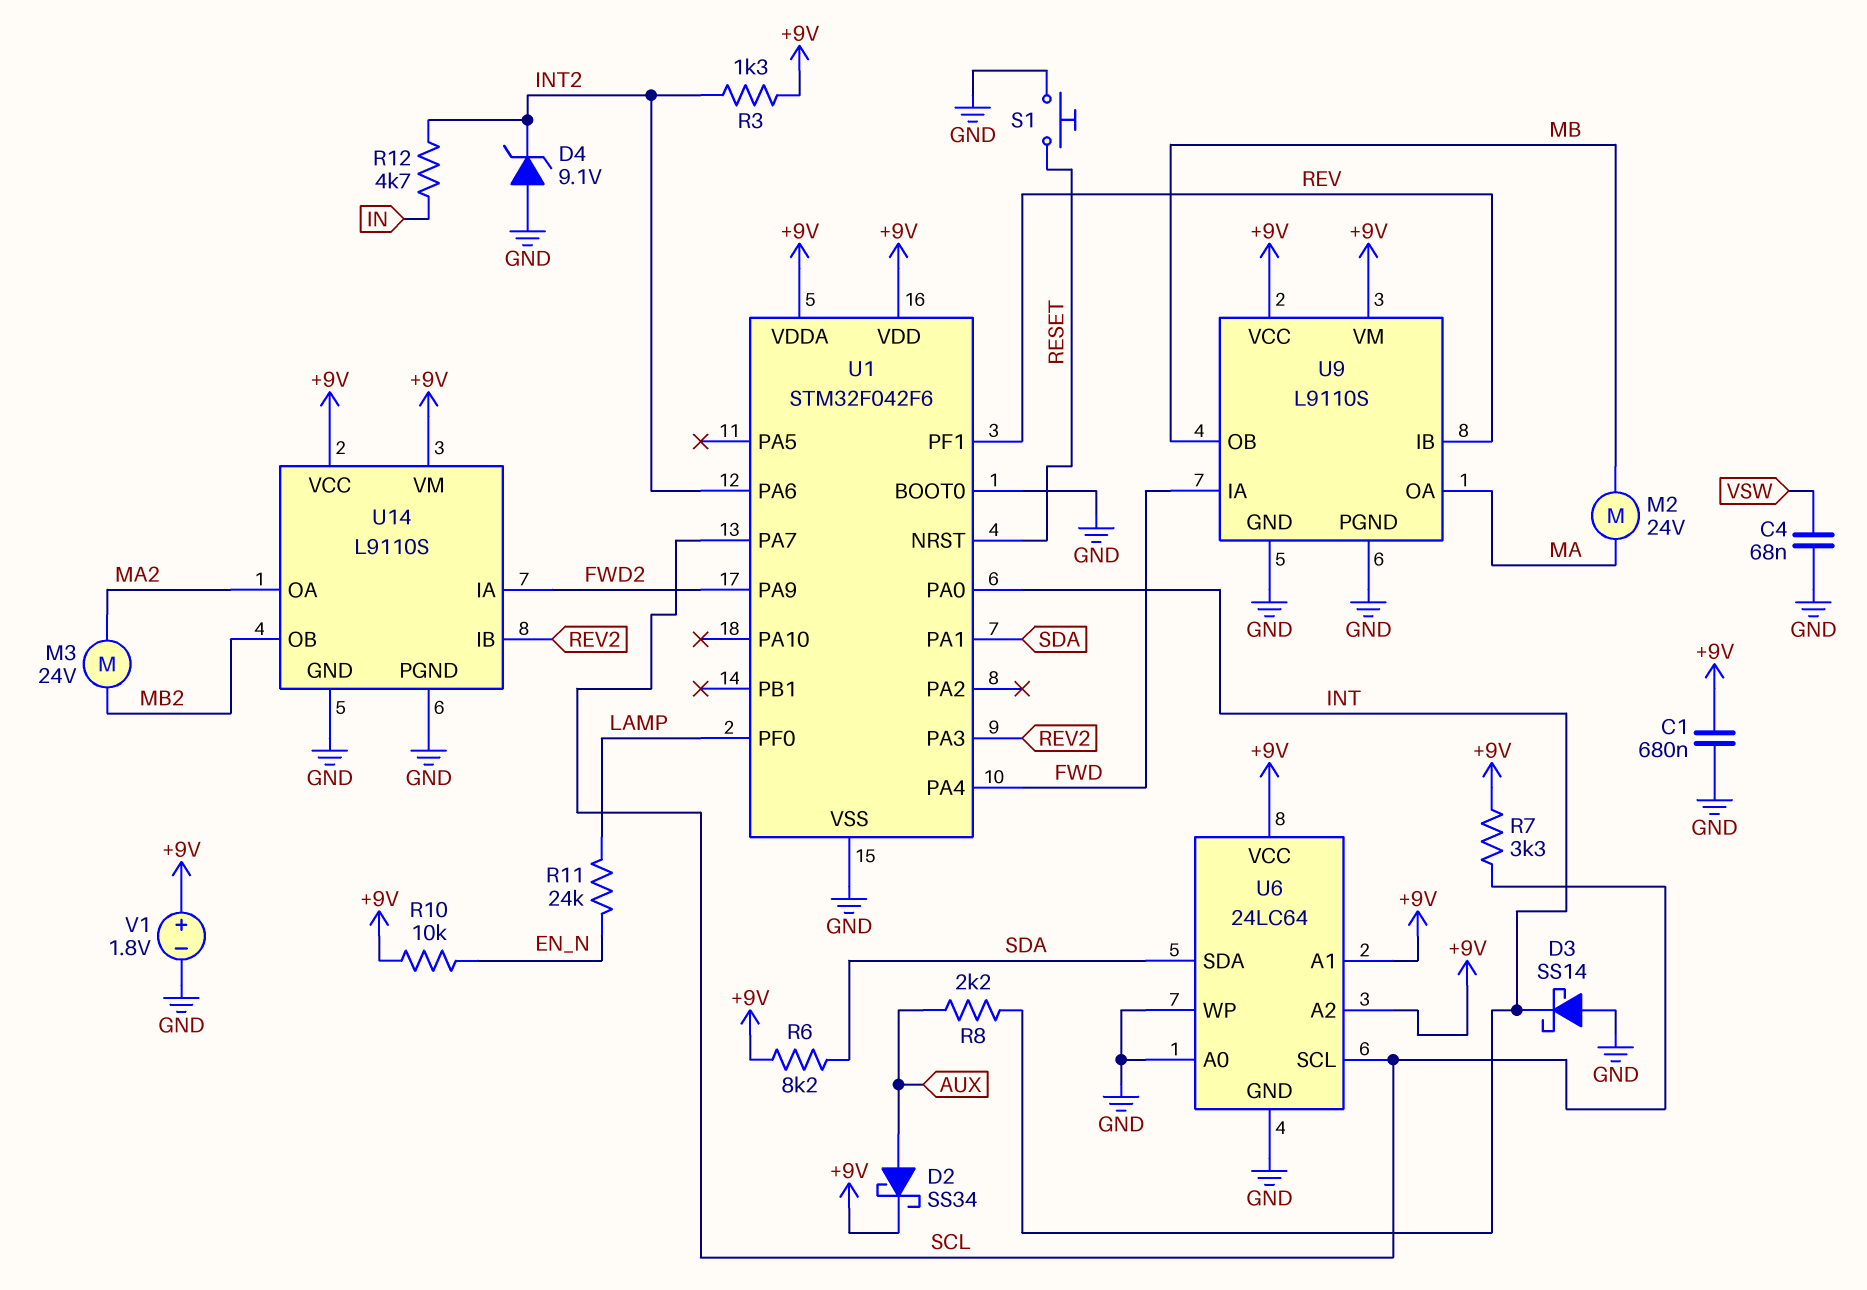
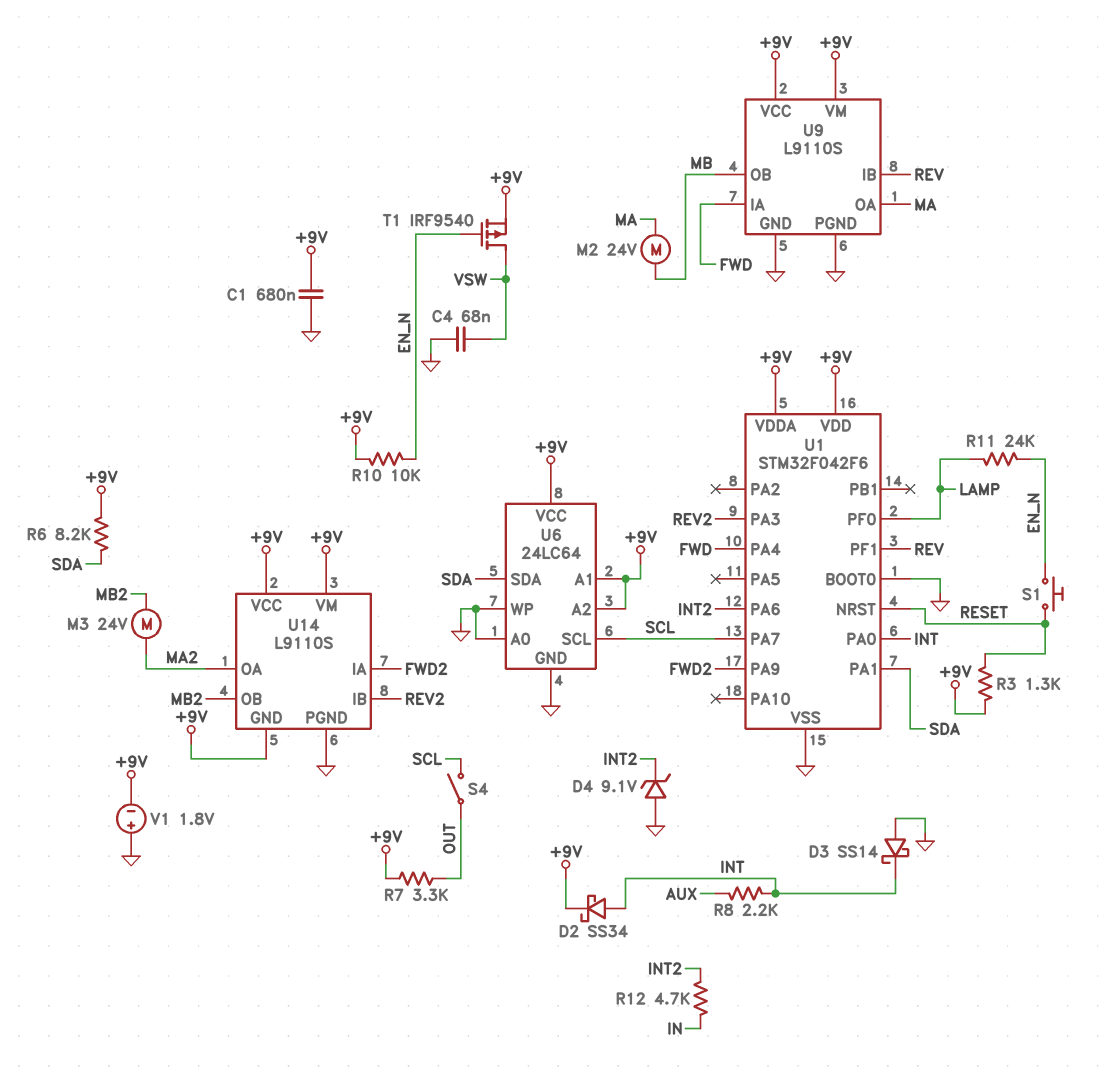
D2: schottky SS34 (A AUX, K +9V) -> schottky SS34 (A INT, K +9V)
R3: 1.3k (+9V, INT2) -> 1.3k (+9V, RESET)
R7: 3.3k (+9V, SCL) -> 3.3k (+9V, OUT)
S1: button (GND, RESET) -> button (EN_N, RESET)
S4: none -> switch (OUT, SCL)
T1: none -> PMOS IRF9540 (G EN_N, D VSW, S +9V)
U14 pin GND: GND -> +9V
V1: 1.8V (plus +9V, minus GND) -> 1.8V (plus GND, minus +9V)

